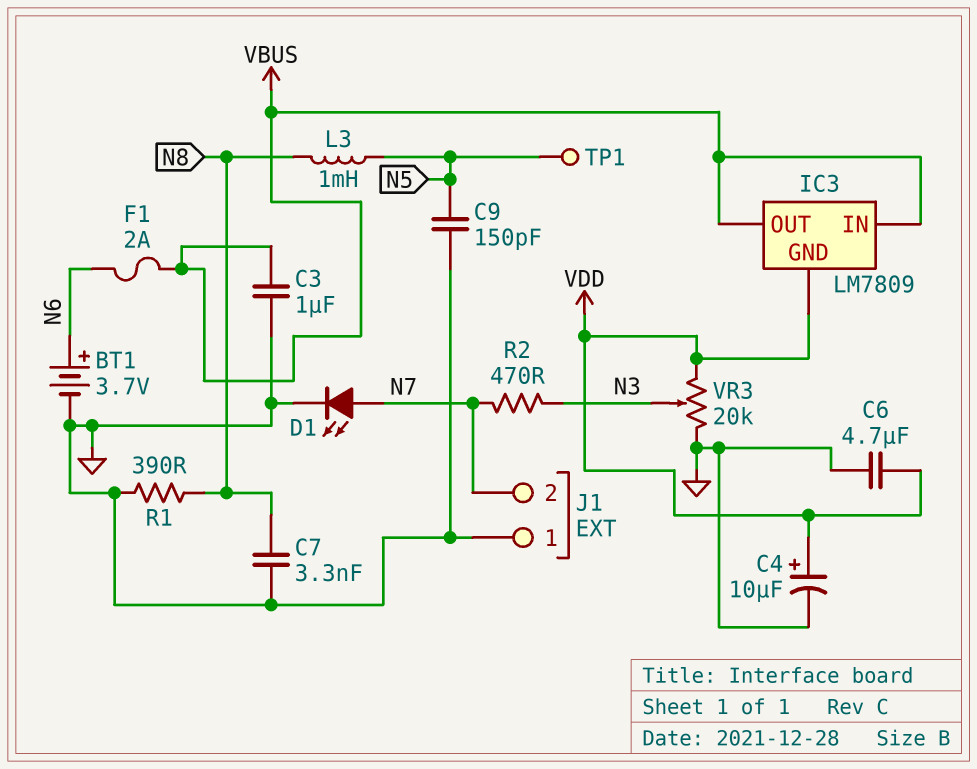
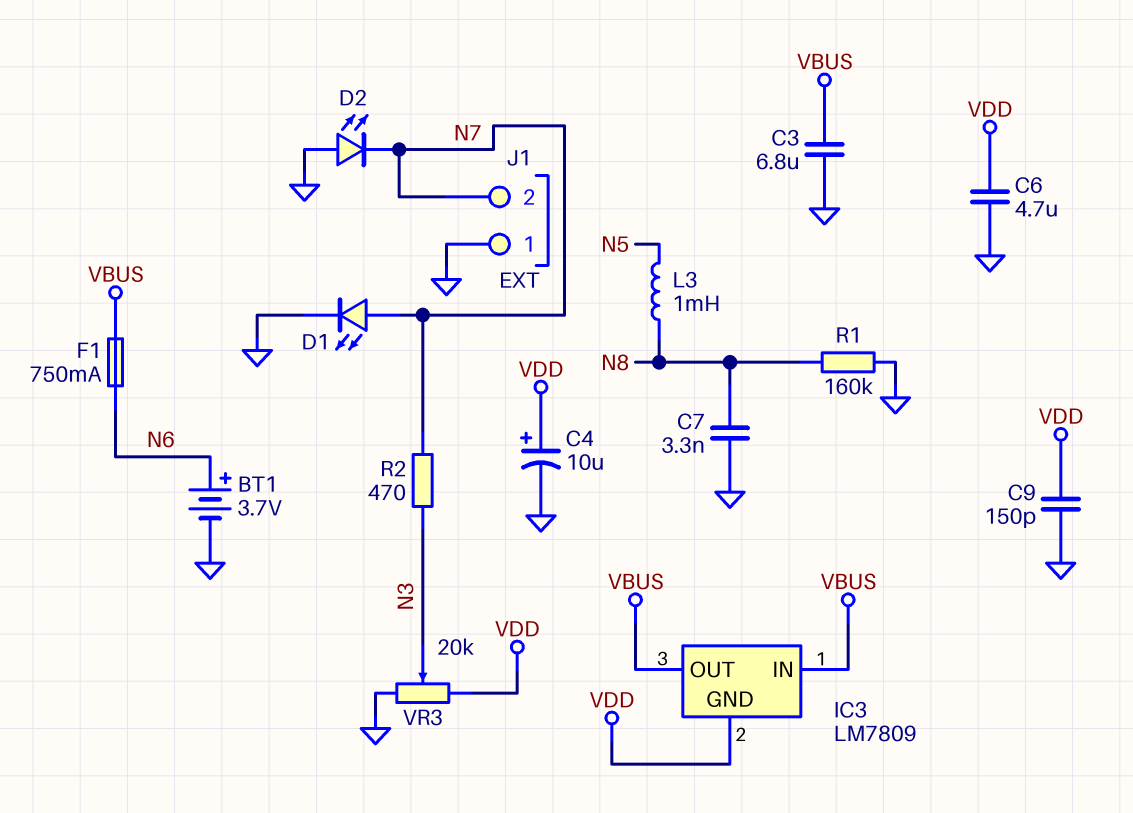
C3: 1uF (GND, VBUS) -> 6.8uF (GND, VBUS)
C9: 150pF (GND, N5) -> 150pF (GND, VDD)
D2: none -> LED (A GND, K N7)
F1: 2A (N6, VBUS) -> 750mA (N6, VBUS)
R1: 390 (GND, N8) -> 160k (GND, N8)
TP1: test point (N5) -> none

